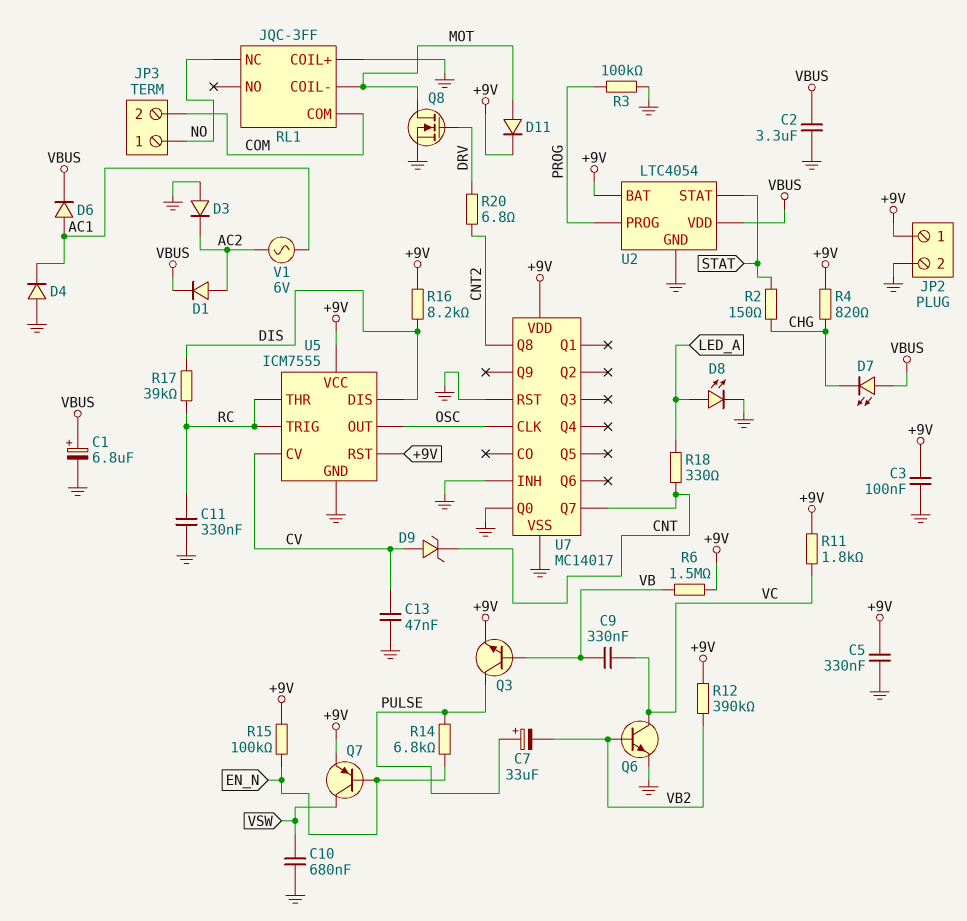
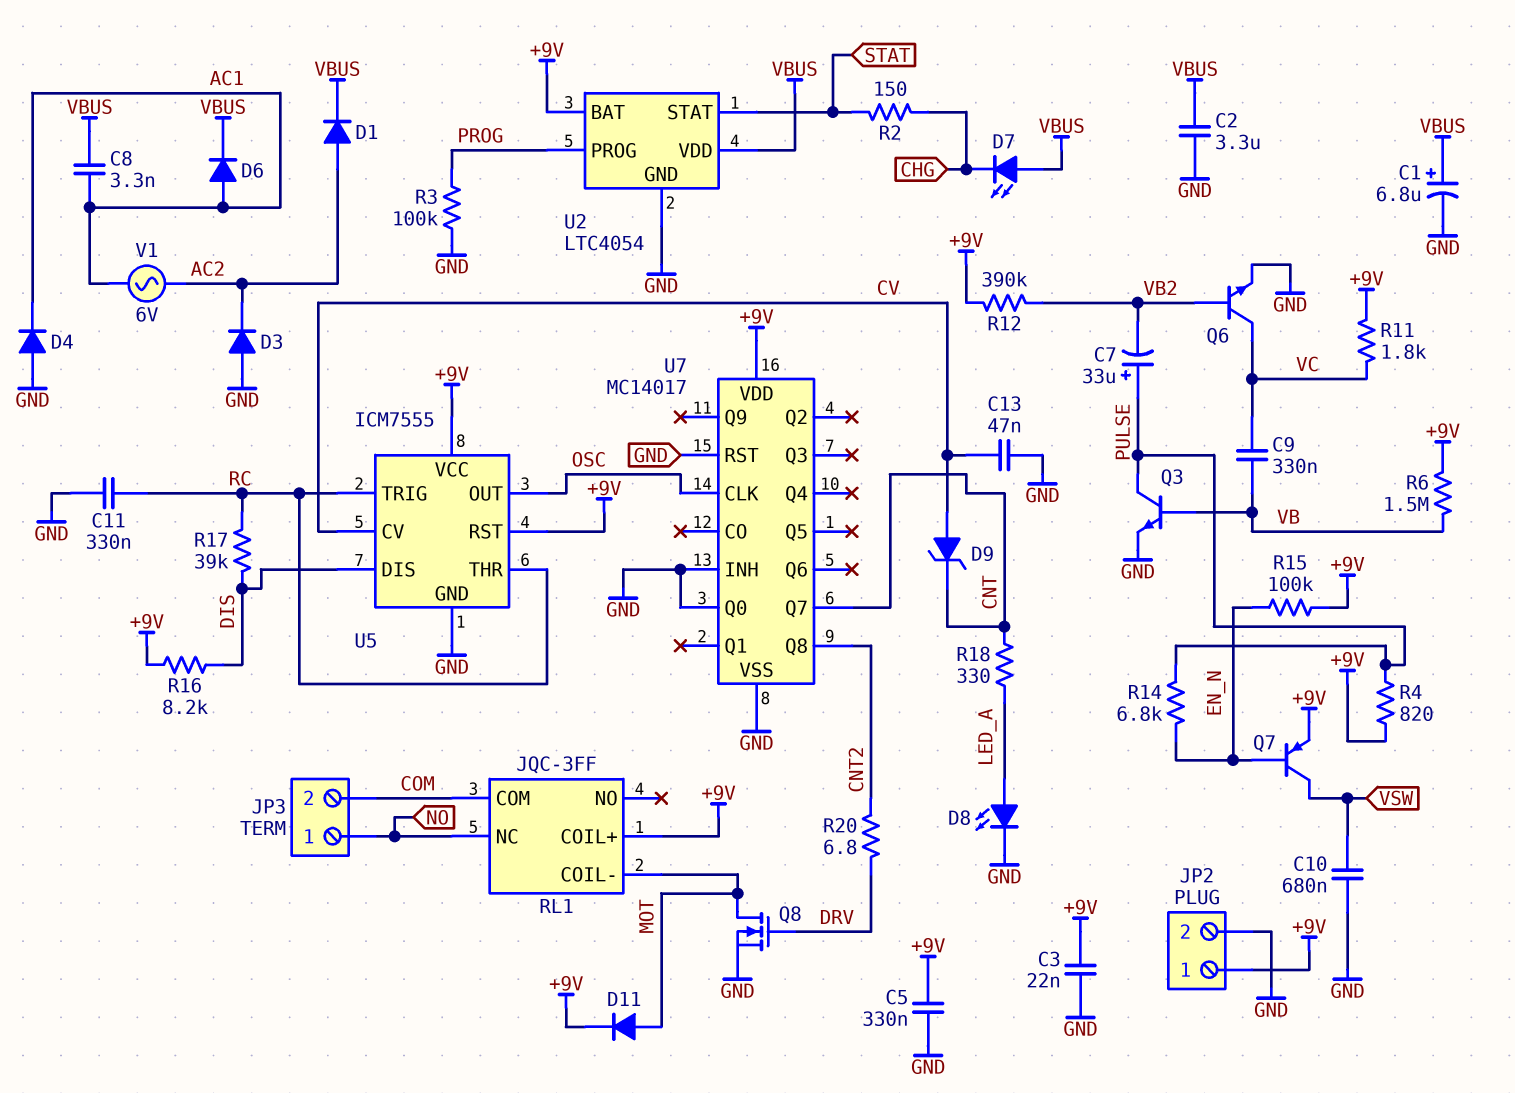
C3: 100nF (+9V, GND) -> 22nF (+9V, GND)
C8: none -> 3.3nF (AC1, VBUS)
Q3: NPN (B VB, C PULSE, E +9V) -> NPN (B VB, C PULSE, E GND)
R4: 820 (+9V, CHG) -> 820 (+9V, PULSE)
RL1 pin COIL+: GND -> +9V

